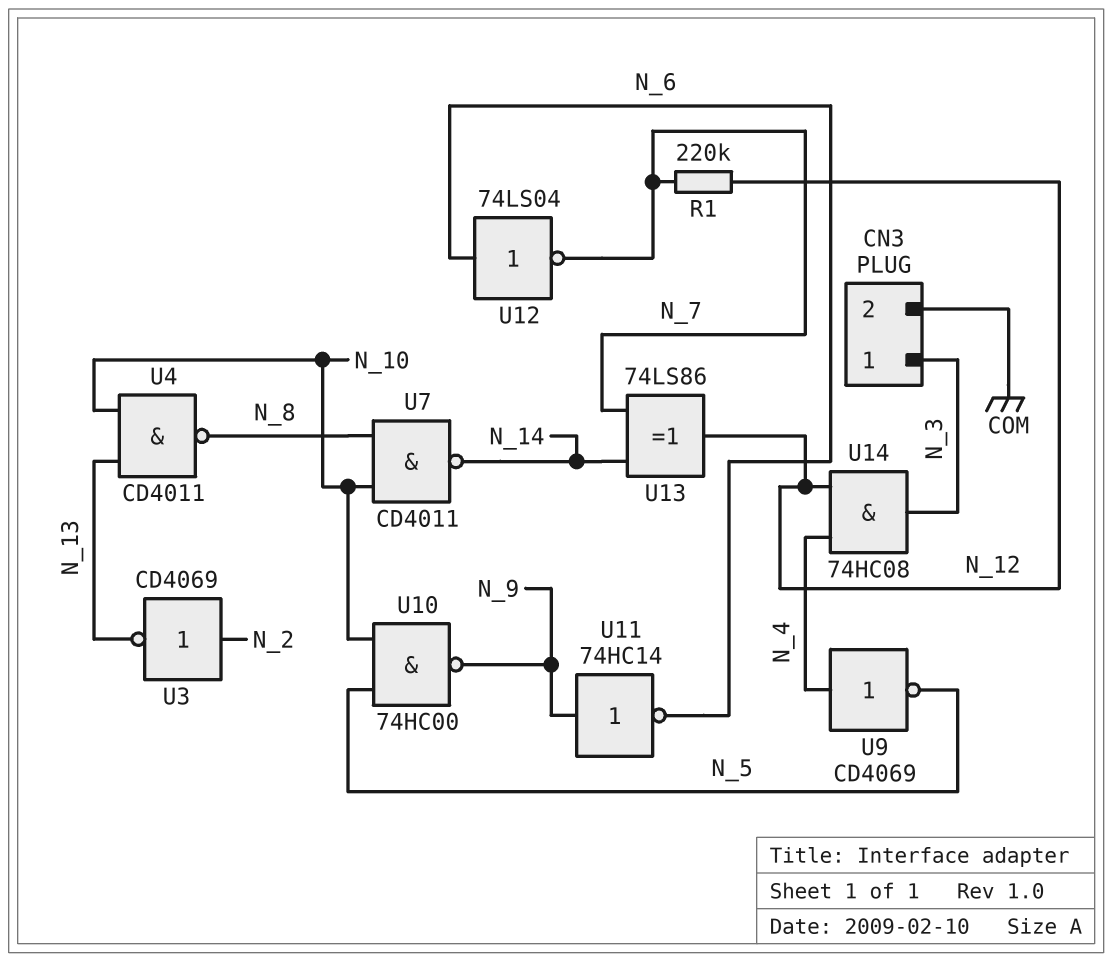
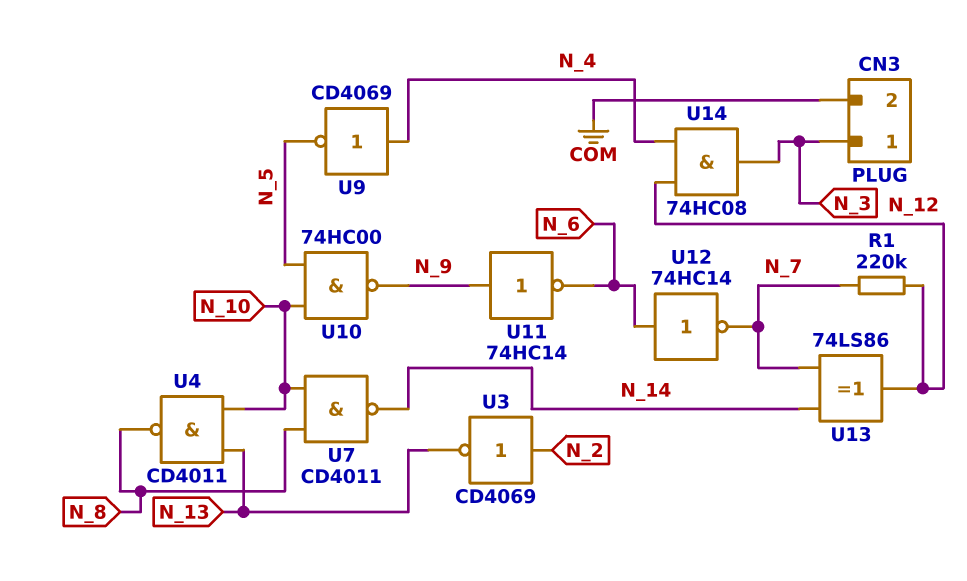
U12: NOT 74LS04 (in N_6, out N_7) -> NOT 74HC14 (in N_6, out N_7)

